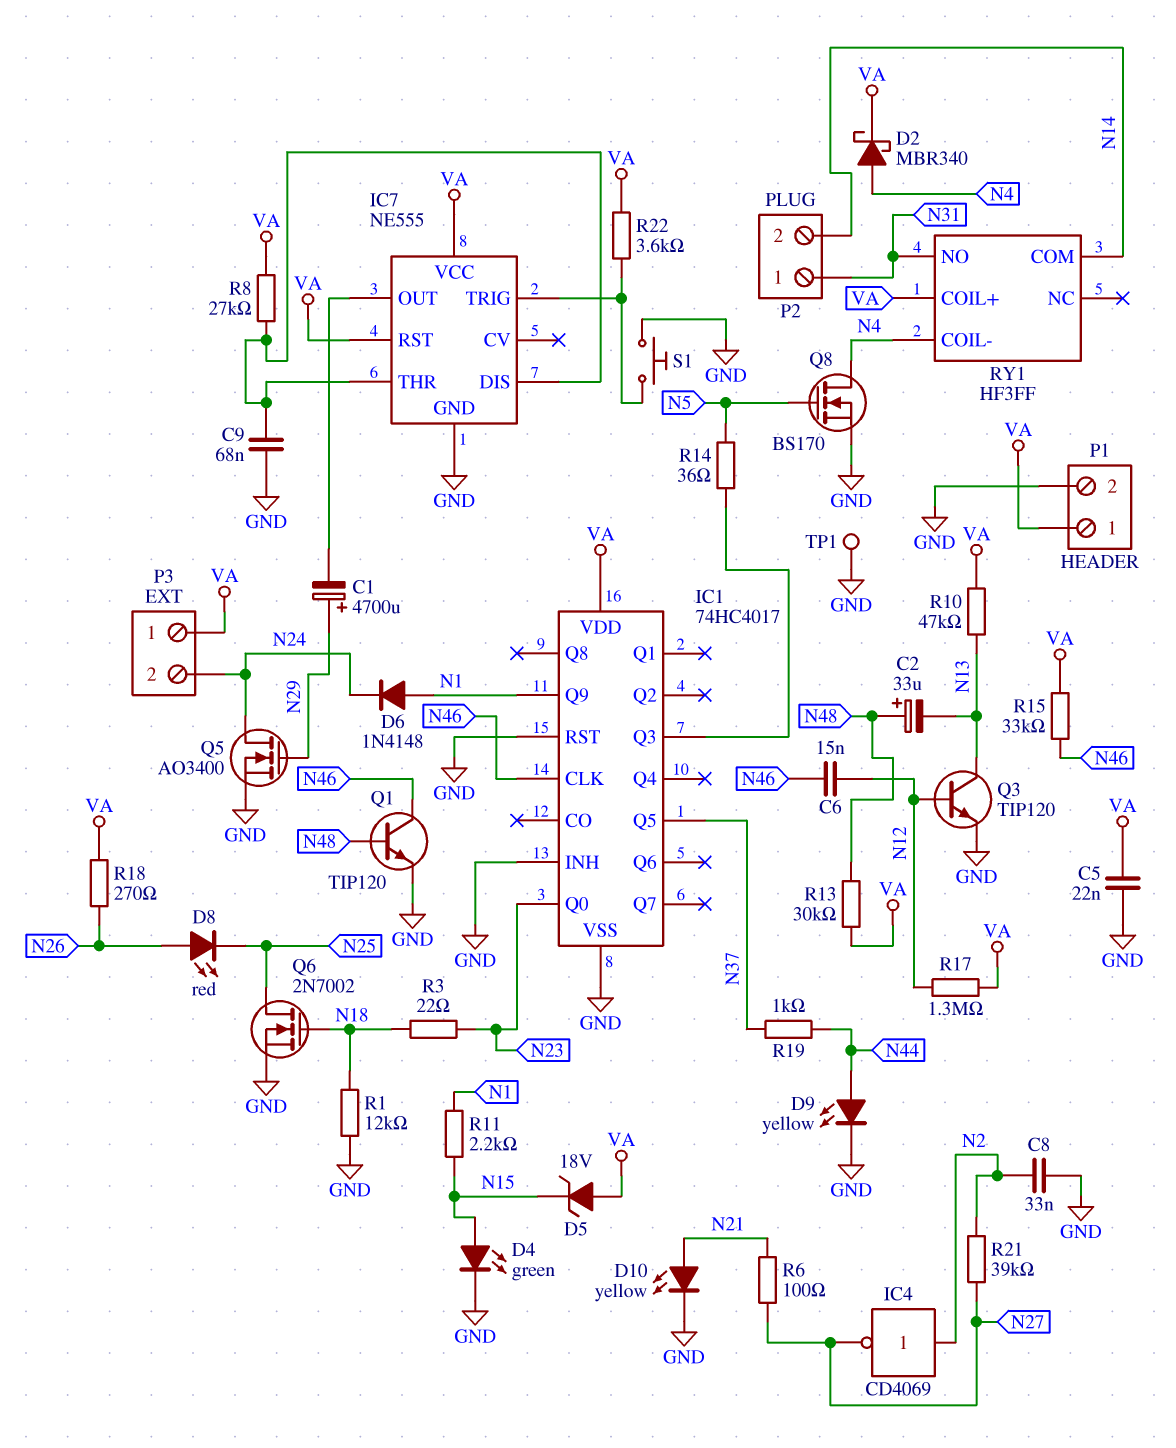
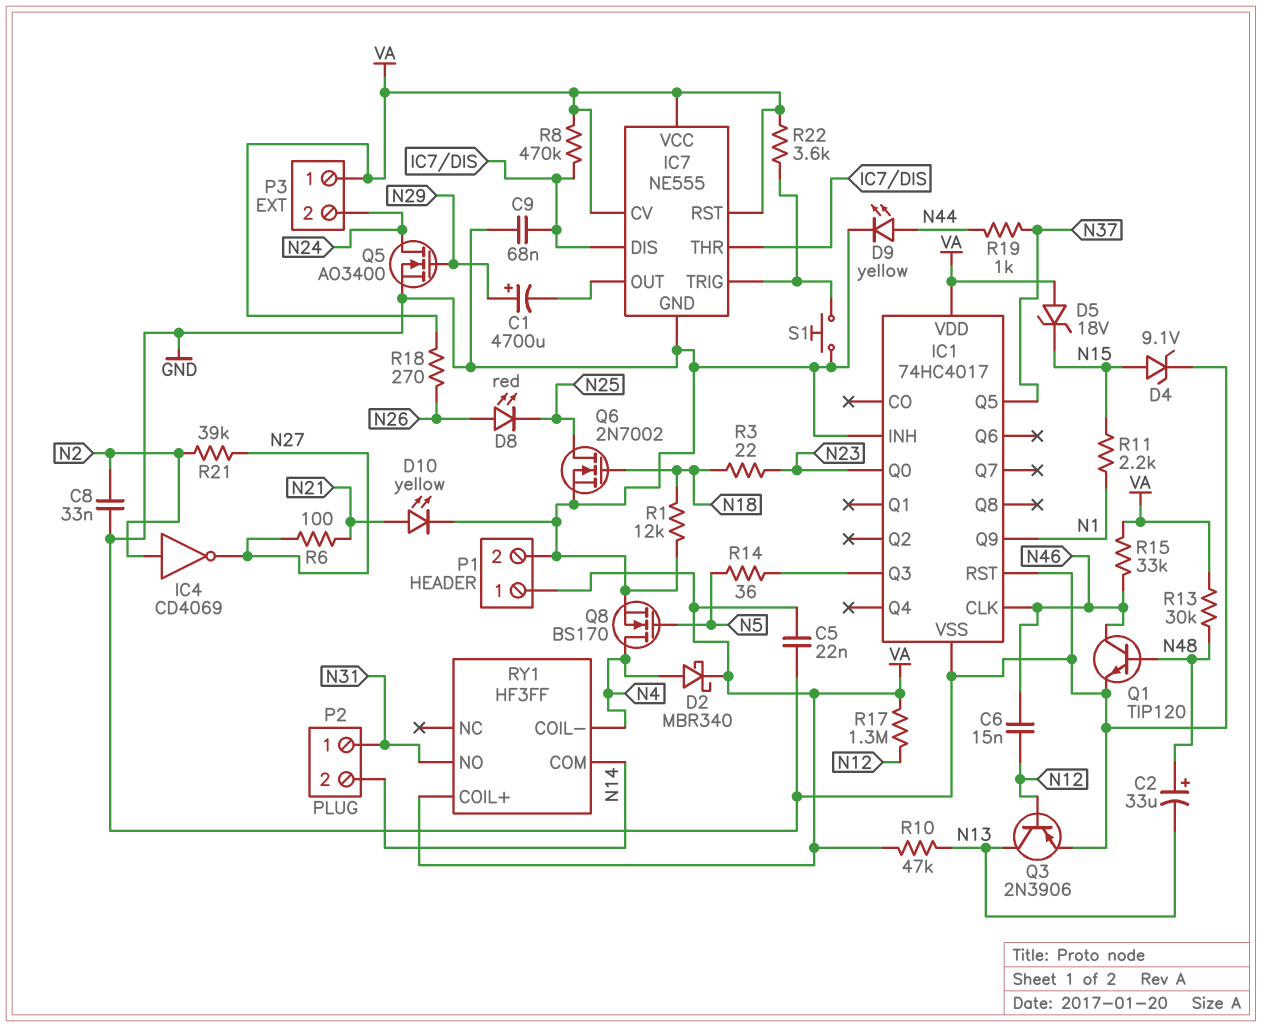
D4: LED green (A N15, K GND) -> zener 9.1V (A N15, K GND)
D6: diode 1N4148 (A N1, K N24) -> none
IC7 pin CV: none -> VA
Q3: NPN TIP120 (B N12, C N13, E GND) -> PNP 2N3906 (B N12, C N13, E GND)
R8: 27k (IC7/DIS, VA) -> 470k (IC7/DIS, VA)
TP1: test point (GND) -> none

